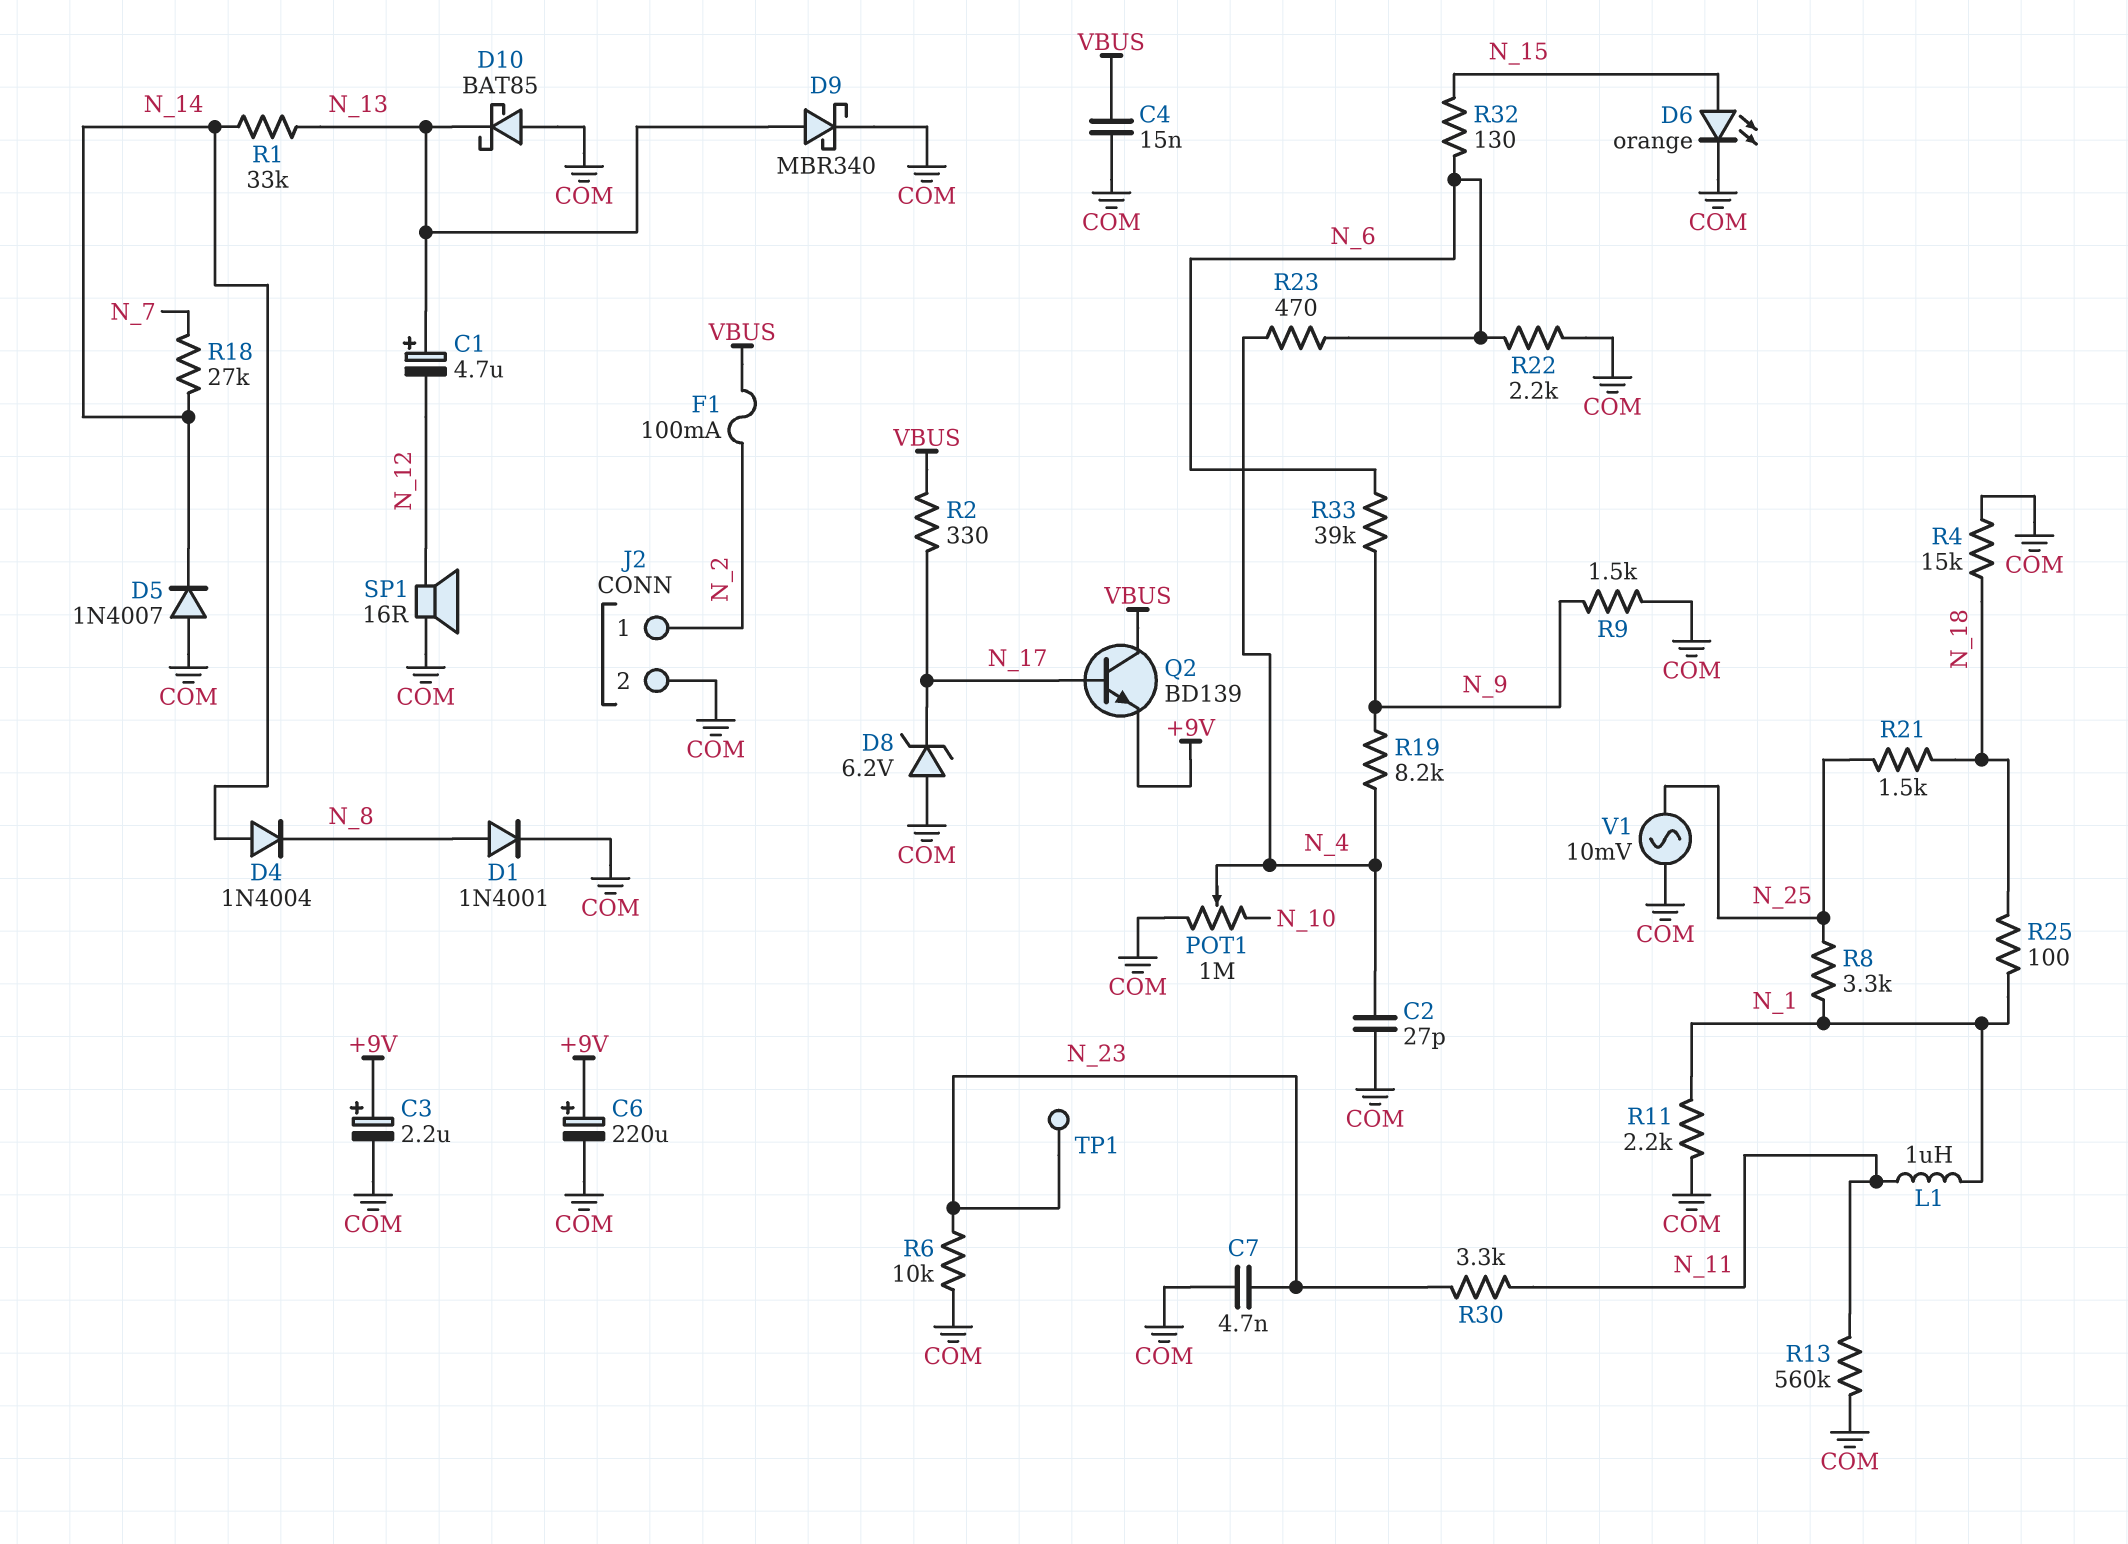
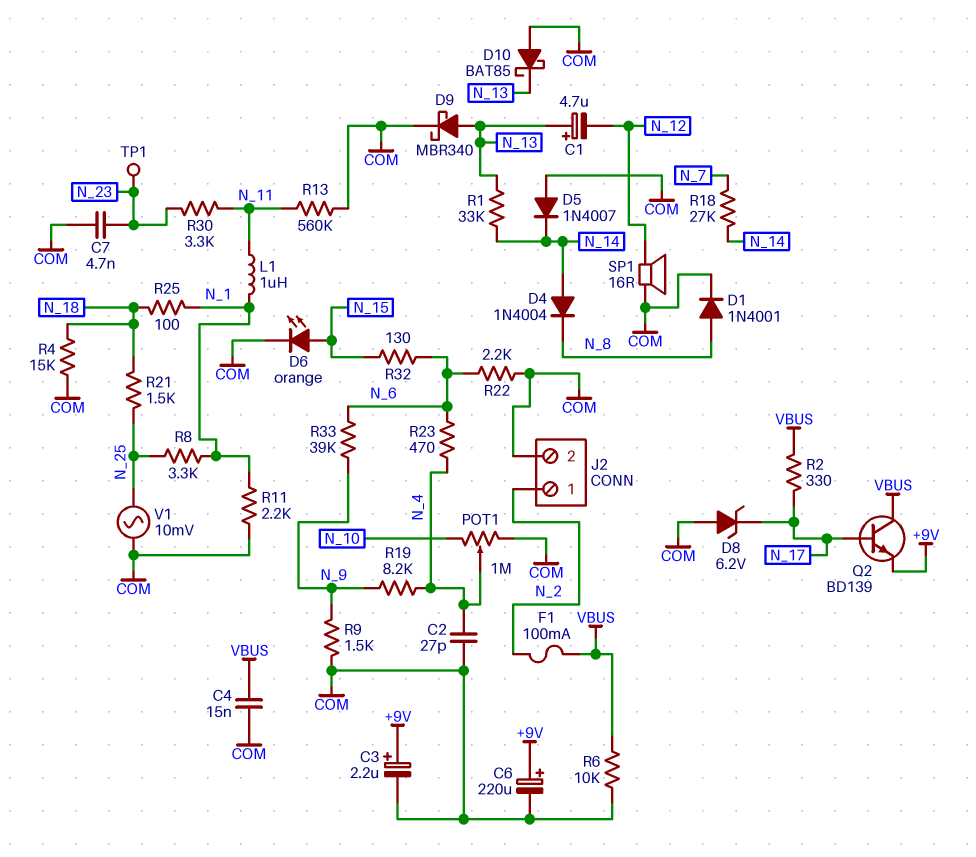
R6: 10k (COM, N_23) -> 10k (COM, VBUS)

